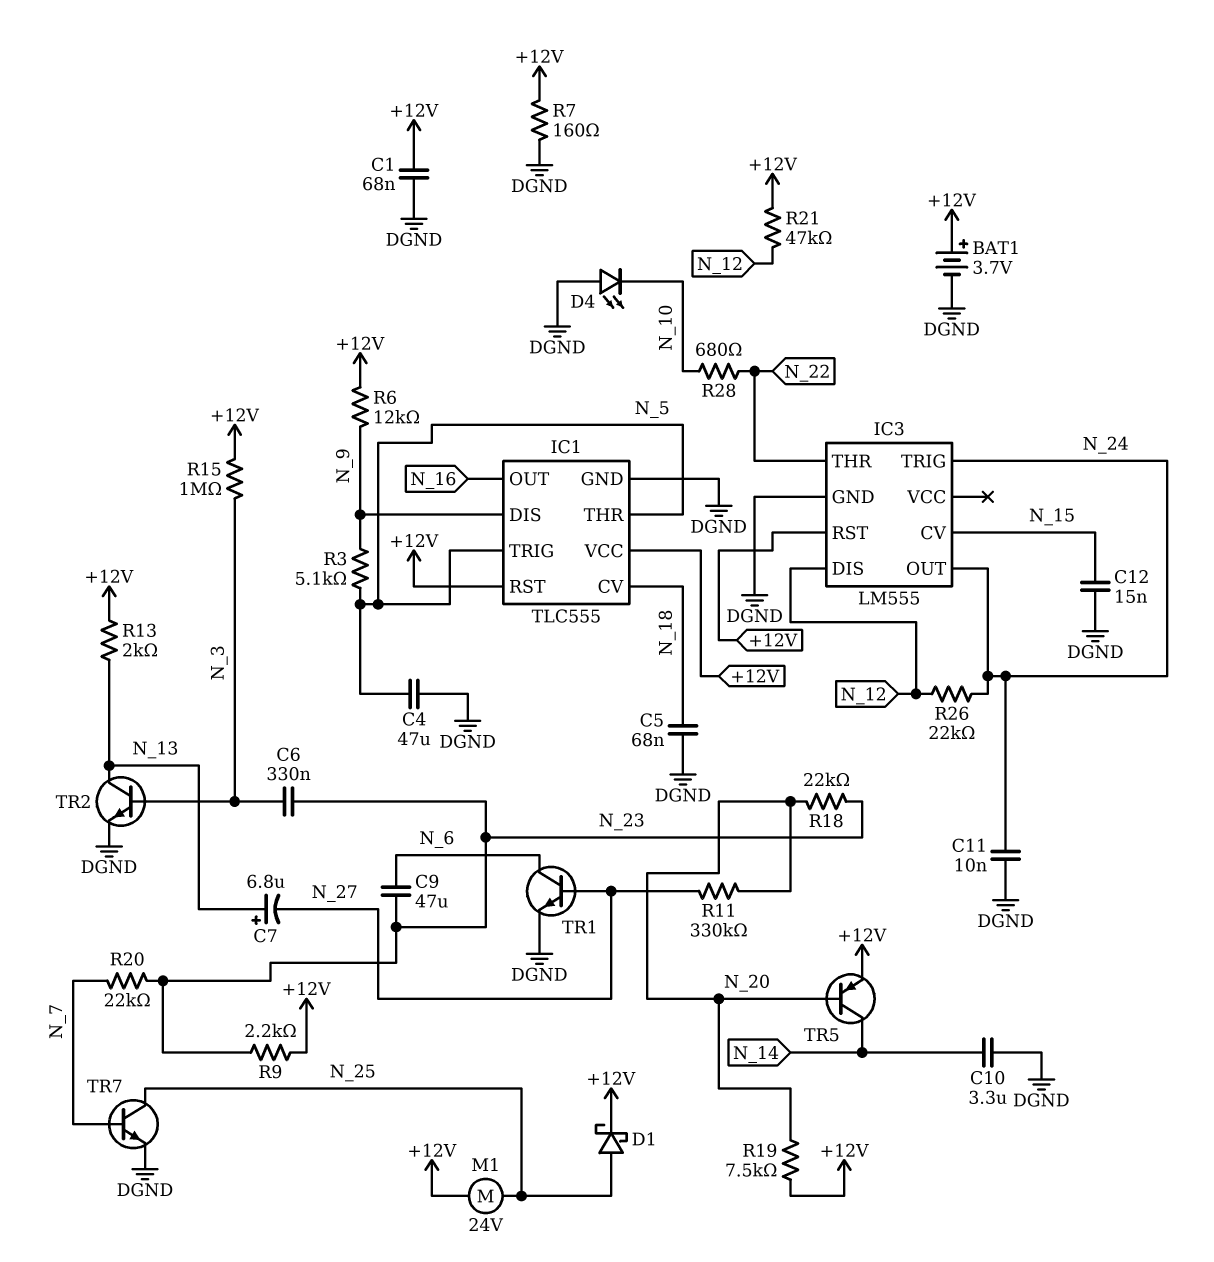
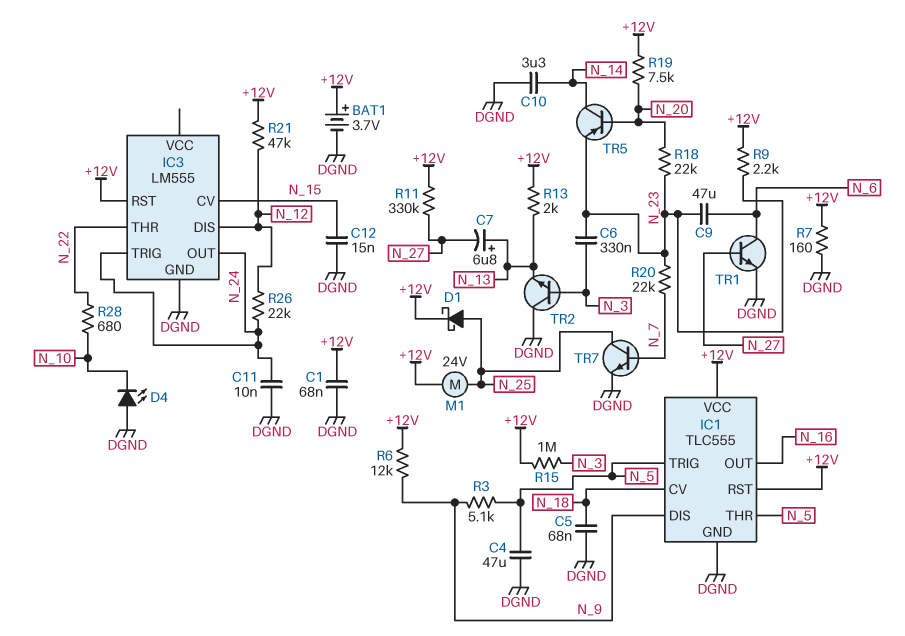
R11: 330k (N_20, N_27) -> 330k (+12V, N_27)
TR2: NPN (B N_3, C N_13, E DGND) -> NPN (B N_3, C DGND, E N_13)
TR5: PNP (B N_20, C N_14, E +12V) -> PNP (B N_20, C N_14, E N_23)

